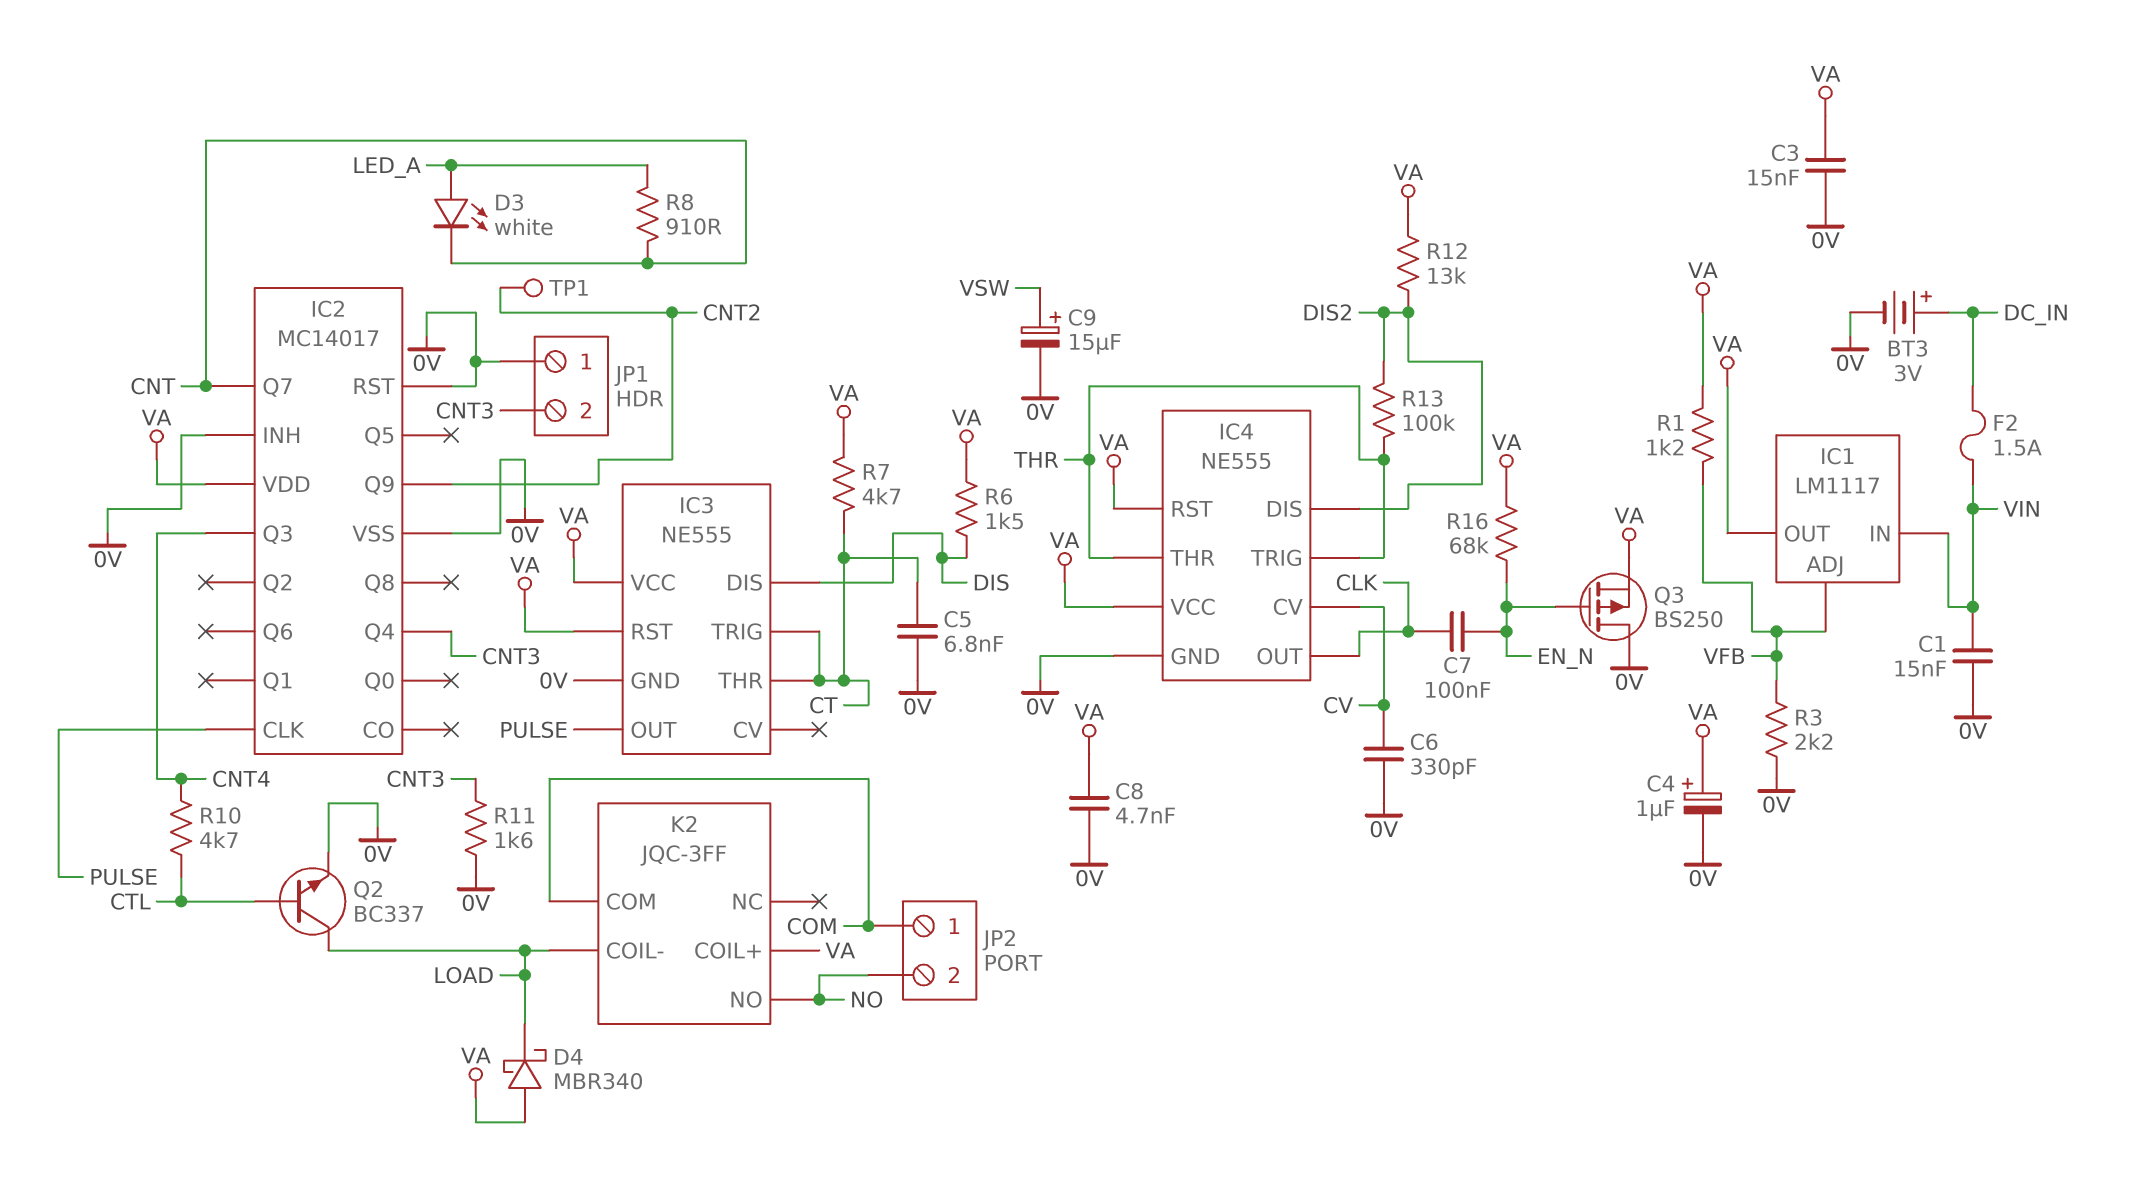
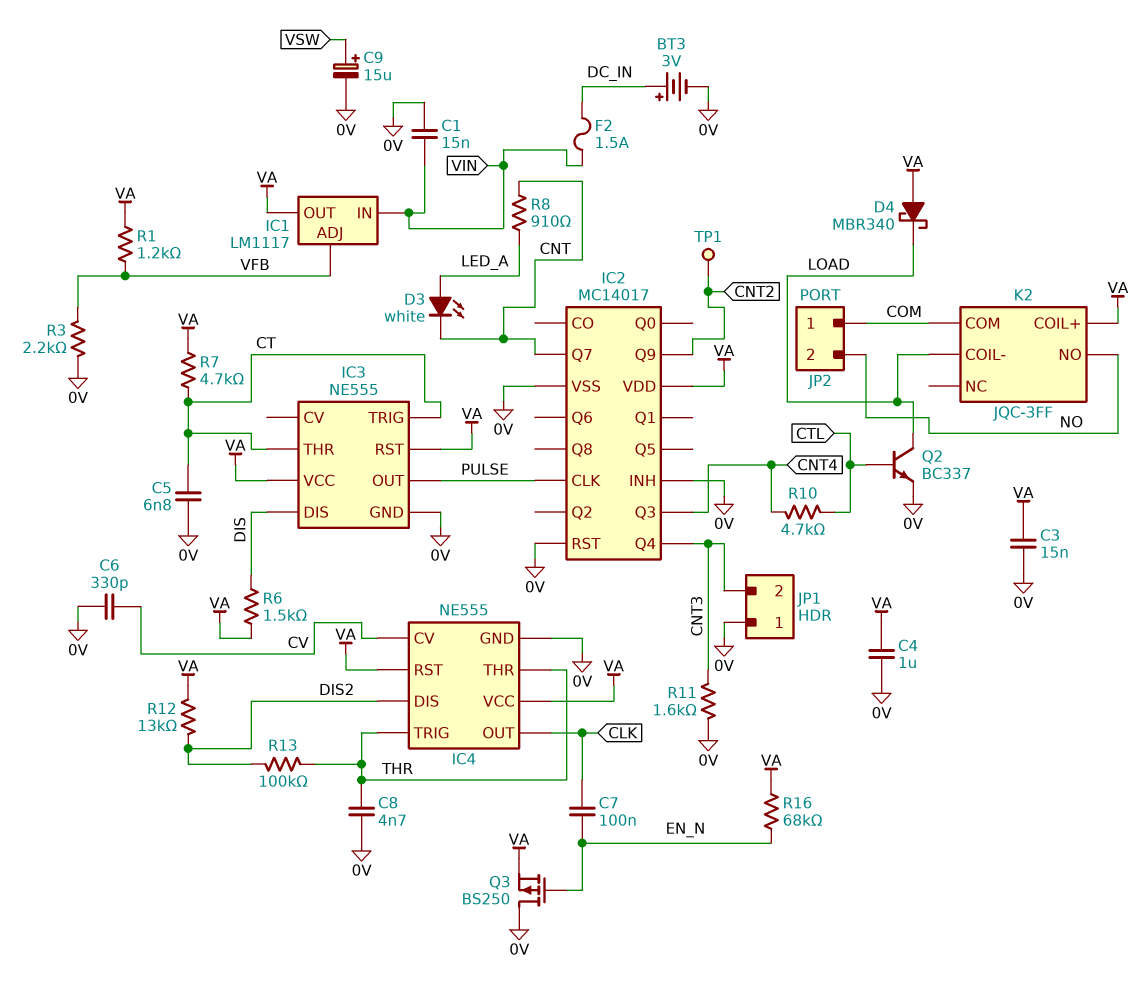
C4: 1uF (plus VA, minus 0V) -> 1uF (0V, VA)
C8: 4.7nF (0V, VA) -> 4.7nF (0V, THR)

